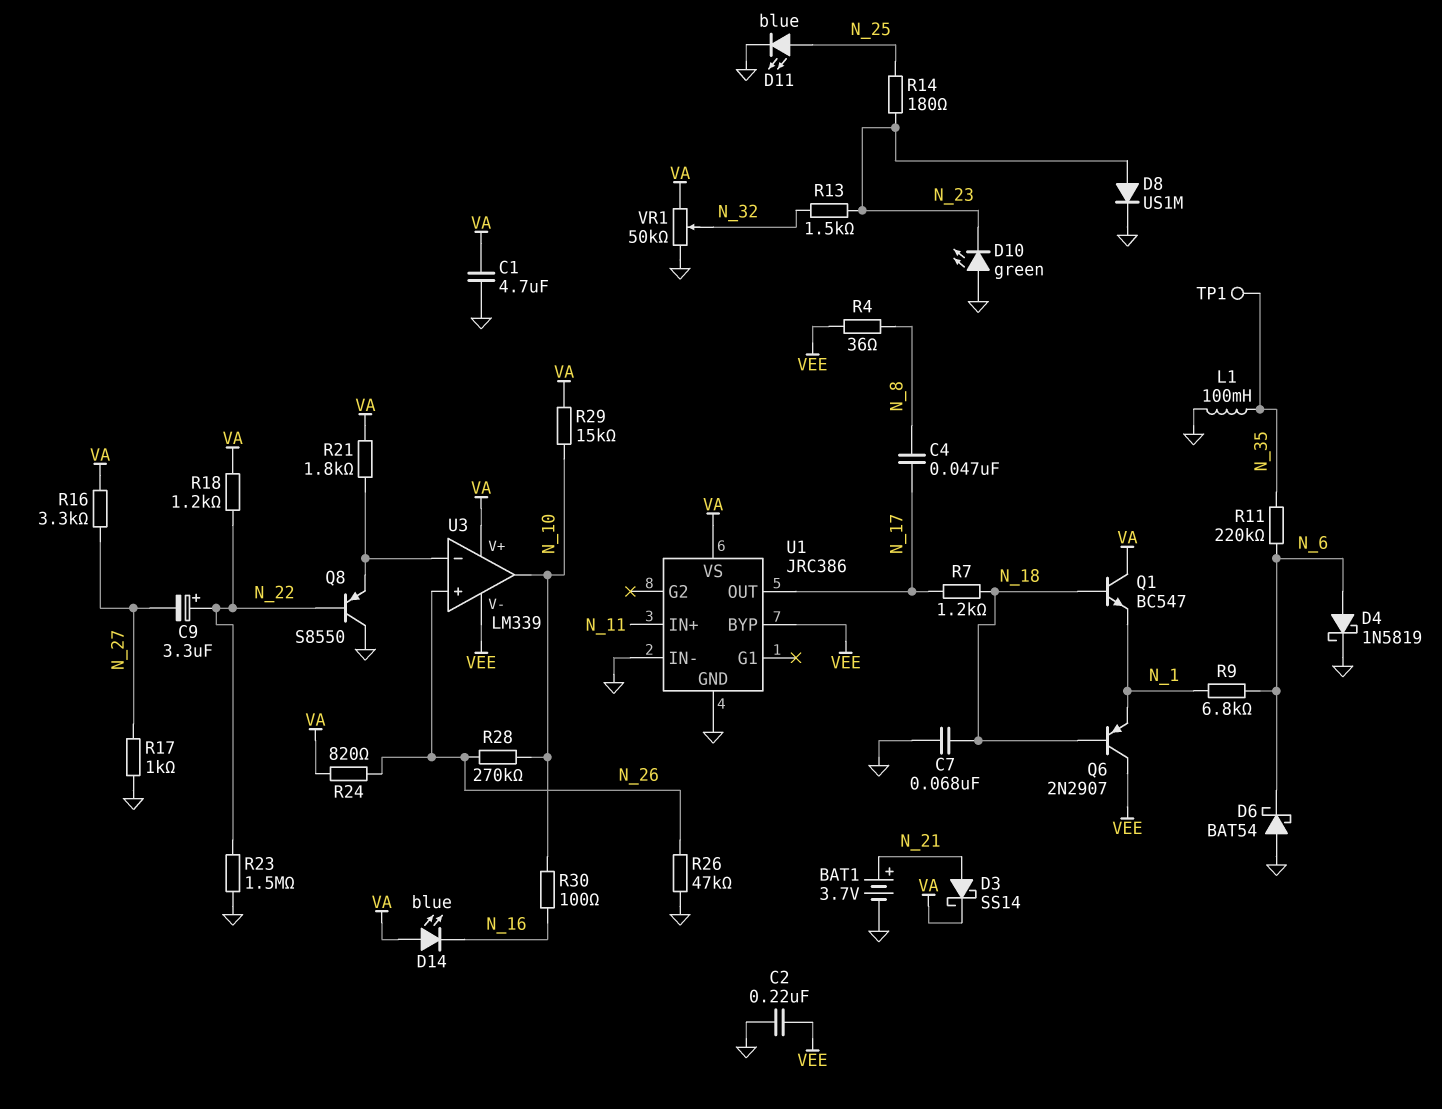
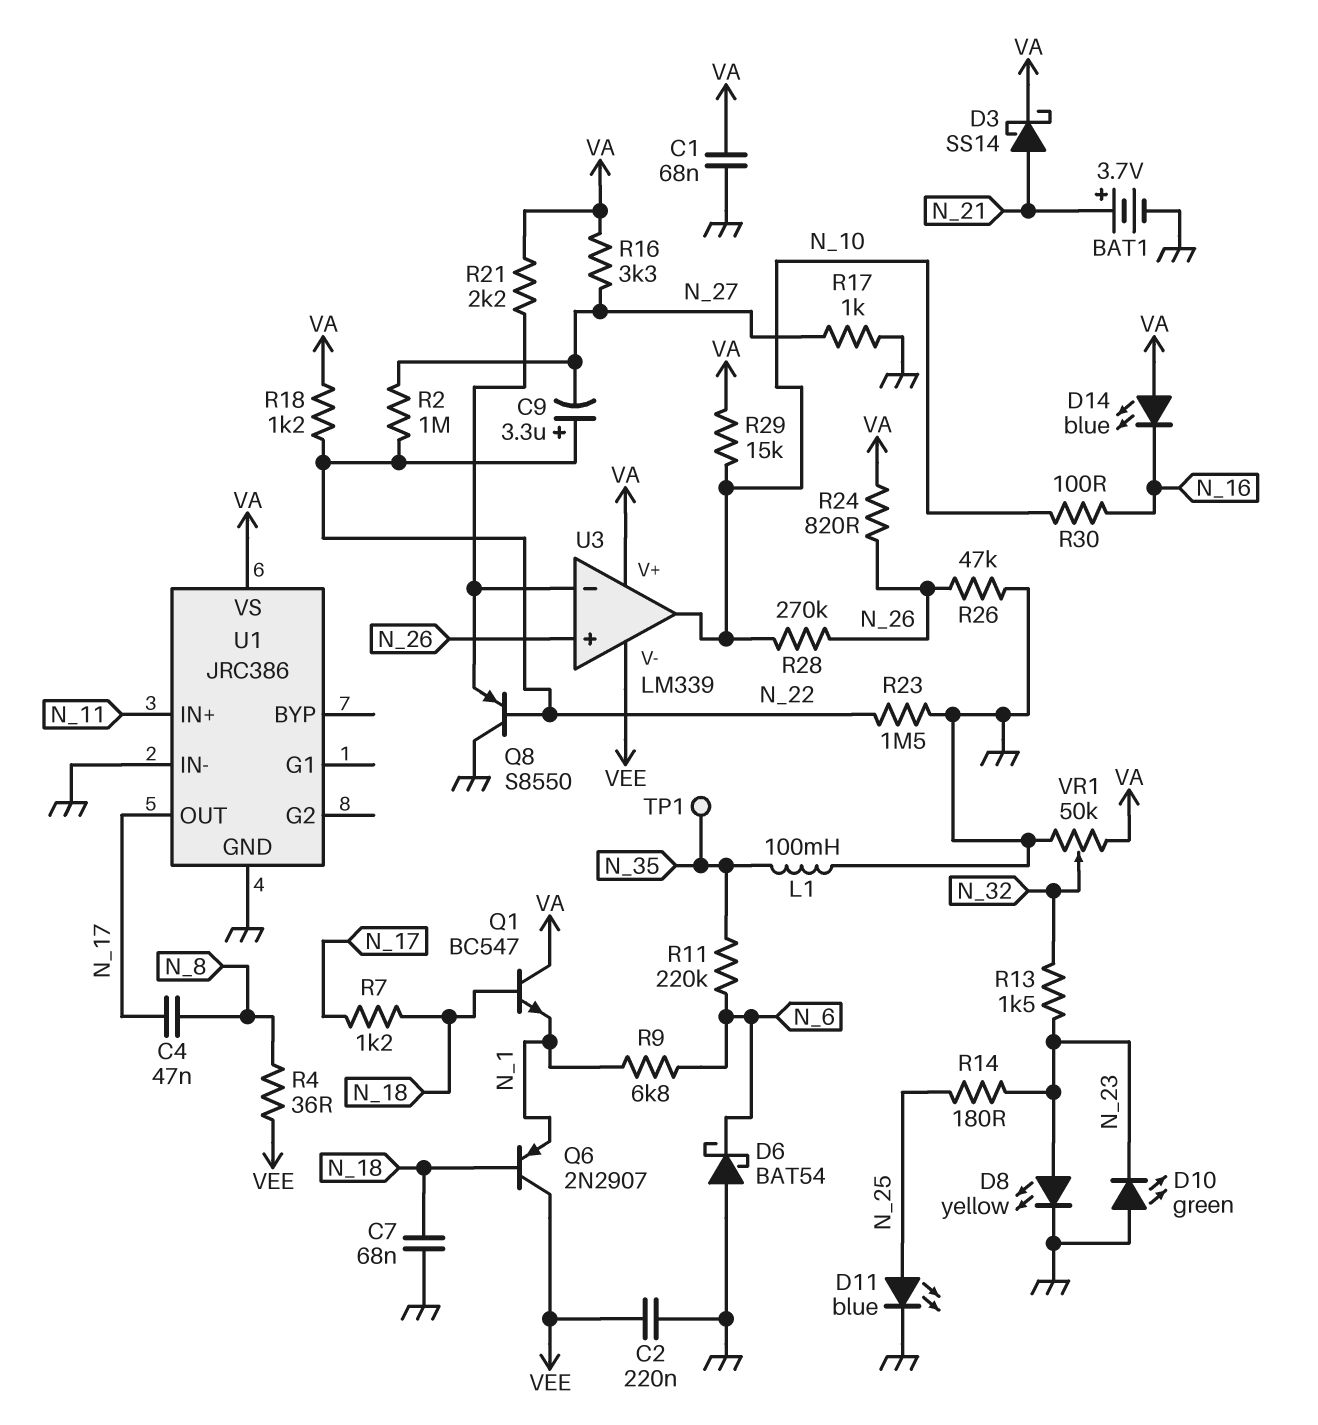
C1: 4.7uF (GND, VA) -> 68nF (GND, VA)
D4: schottky 1N5819 (A N_6, K GND) -> none
D8: diode US1M (A N_23, K GND) -> LED yellow (A N_23, K GND)
R2: none -> 1M (N_22, N_27)
R21: 1.8k (U3/in-, VA) -> 2.2k (U3/in-, VA)
U1 pin BYP: VEE -> none

